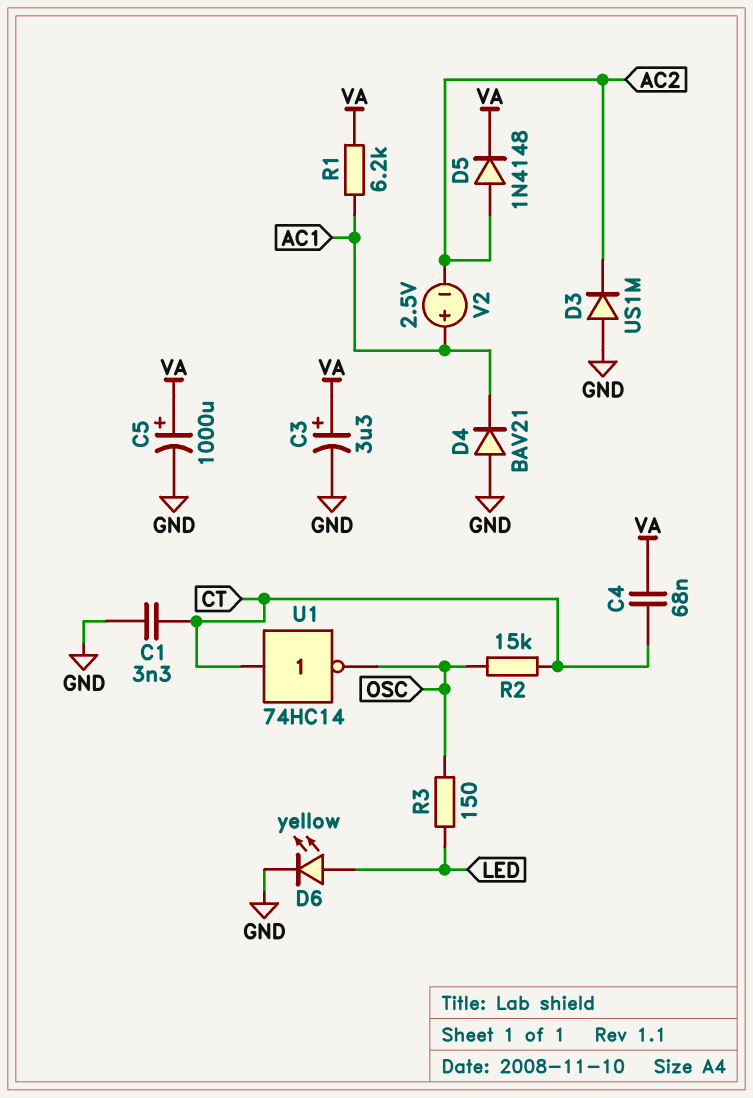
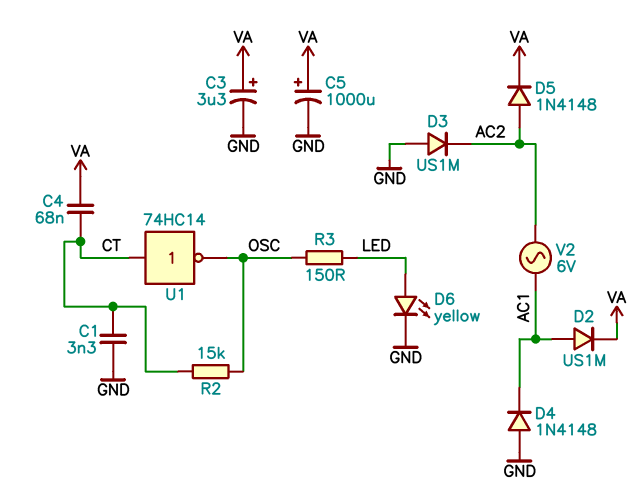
D2: none -> diode US1M (A AC1, K VA)
D4: diode BAV21 (A GND, K AC1) -> diode 1N4148 (A GND, K AC1)
R1: 6.2k (AC1, VA) -> none
V2: 2.5V (plus AC1, minus AC2) -> AC 6V (AC1, AC2)

